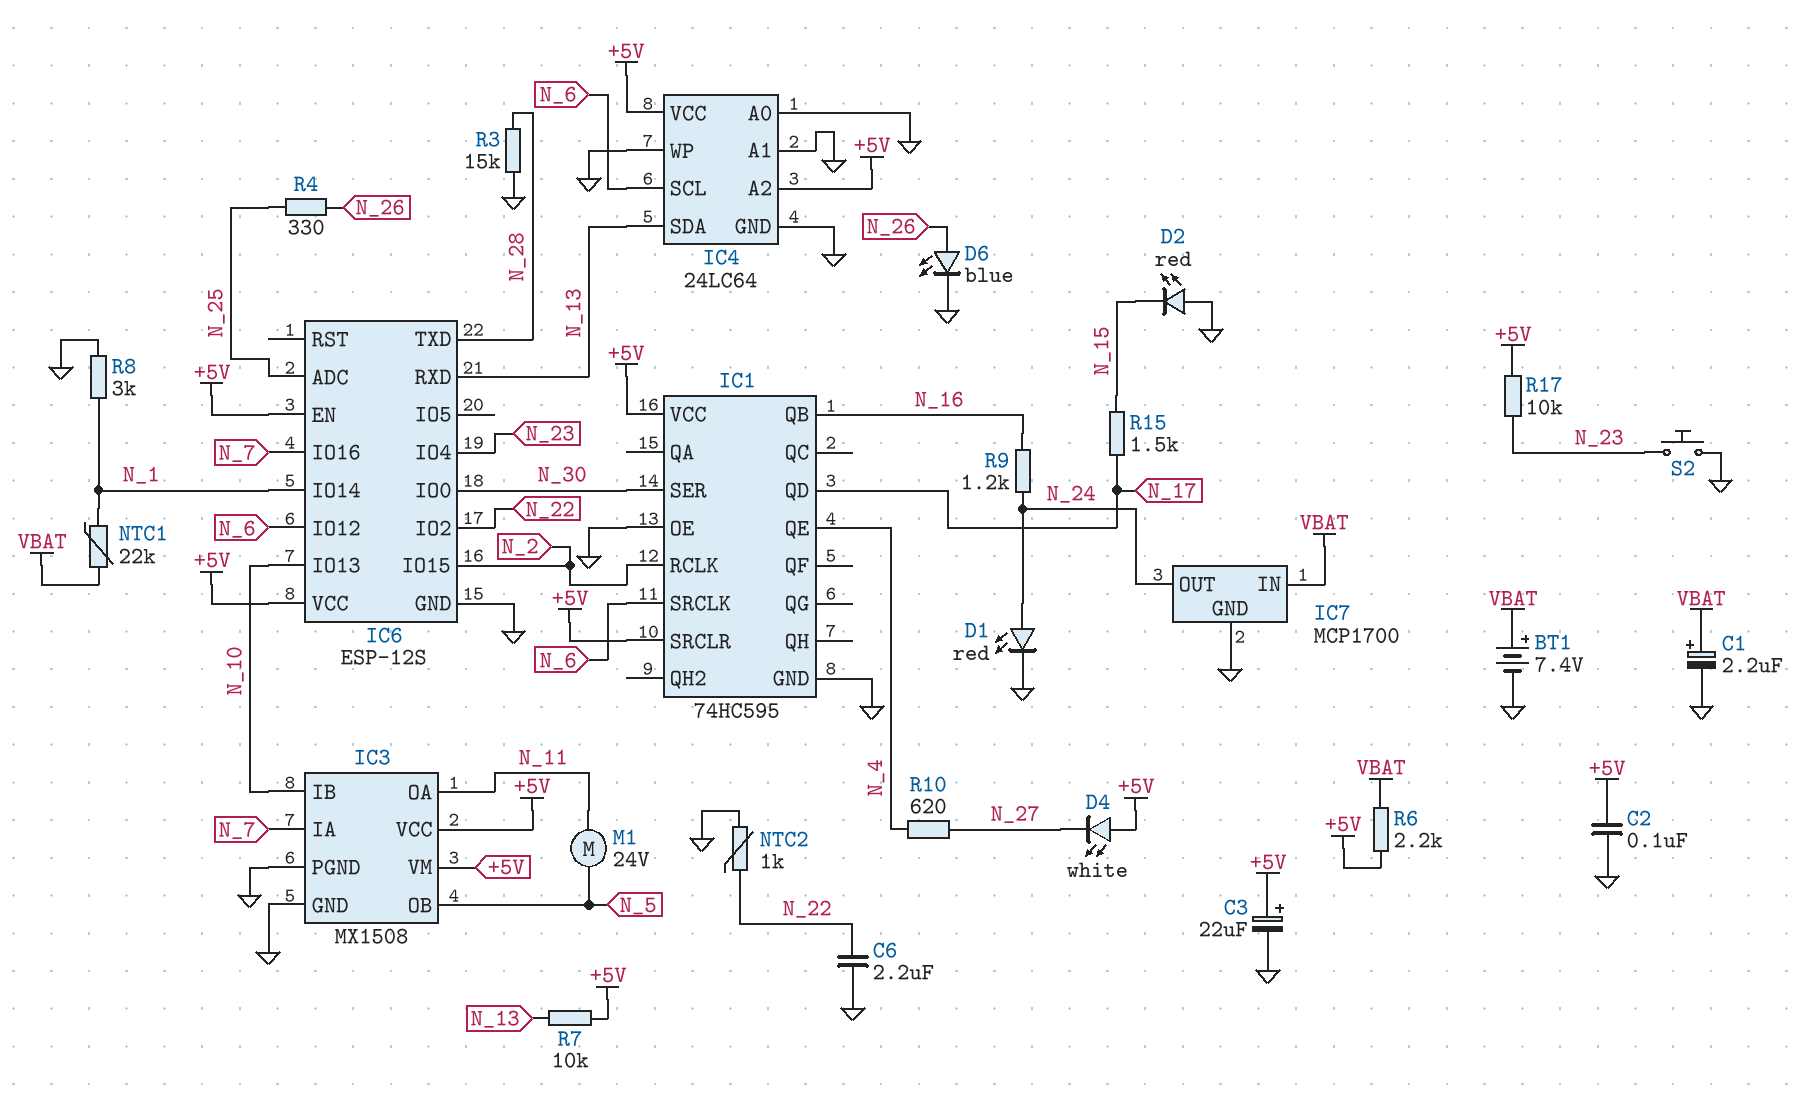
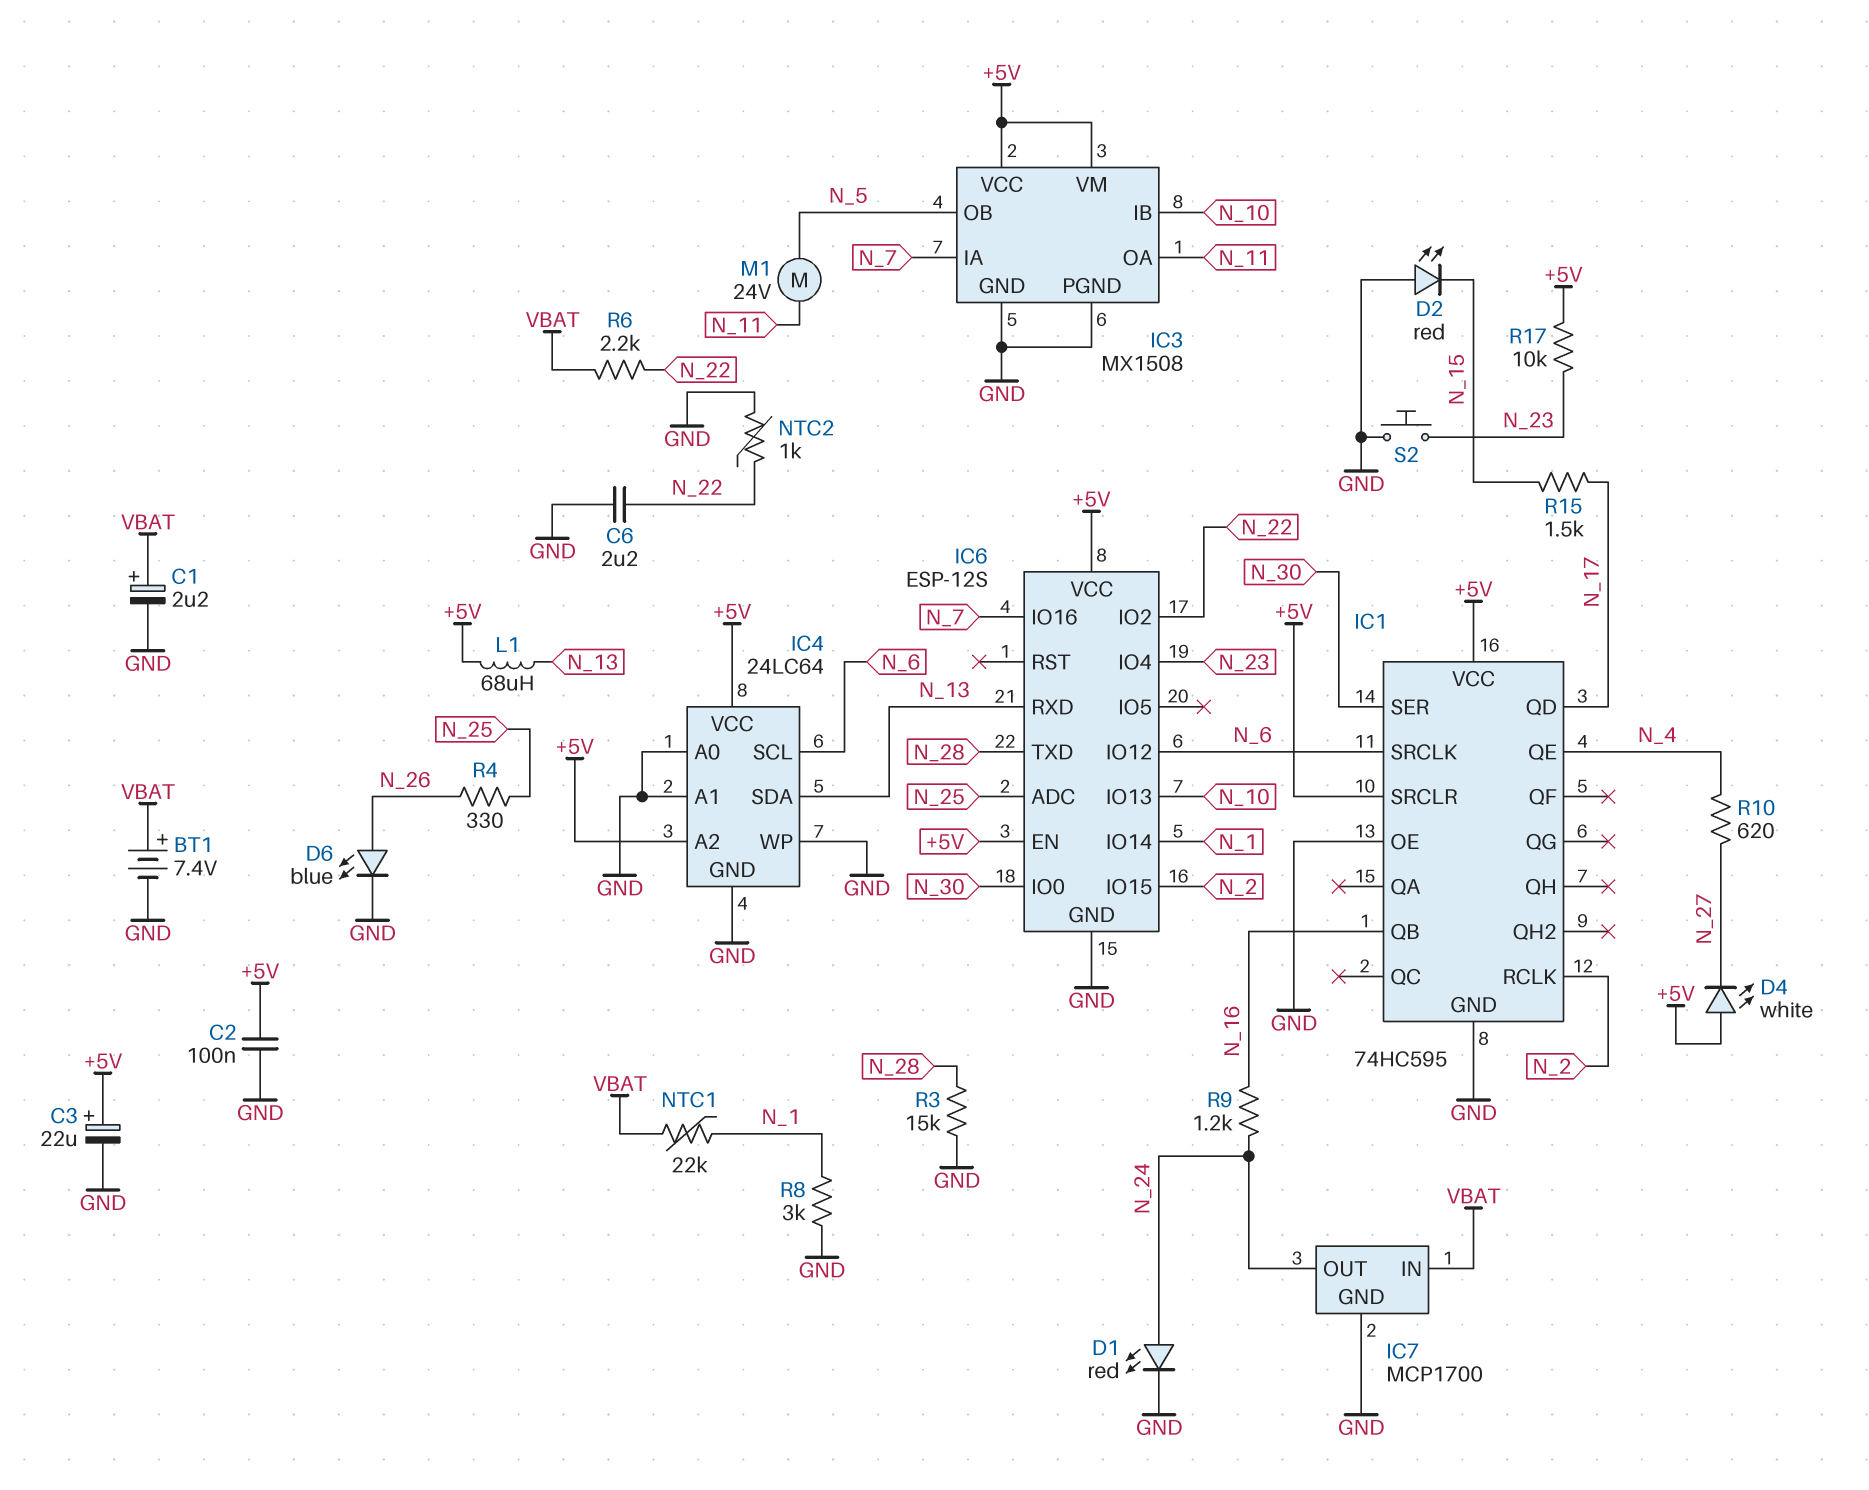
L1: none -> 68uH (+5V, N_13)
R6: 2.2k (+5V, VBAT) -> 2.2k (N_22, VBAT)
R7: 10k (+5V, N_13) -> none

